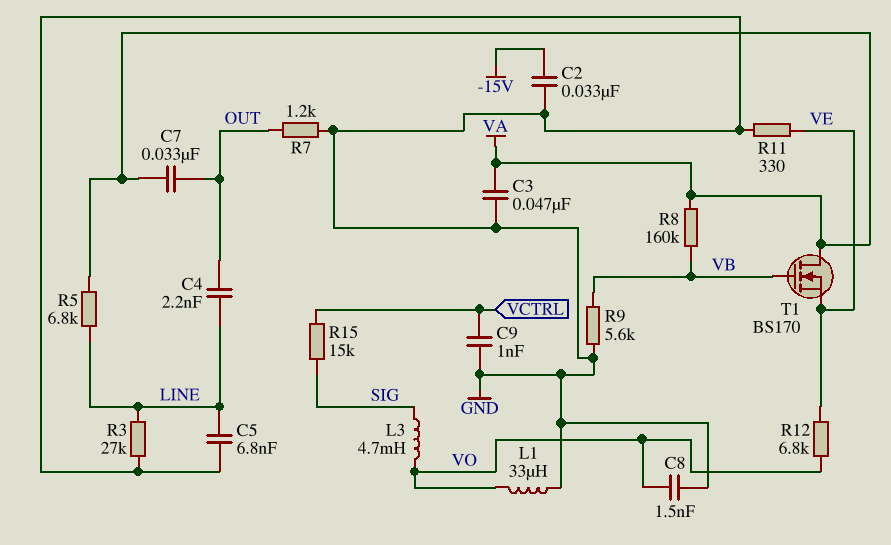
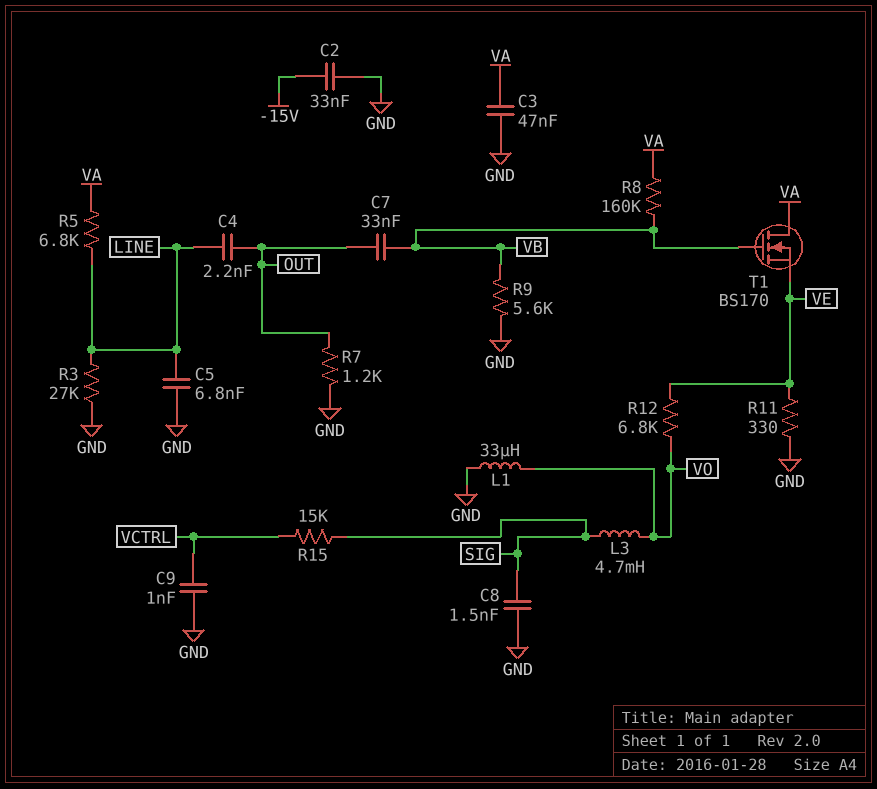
C7: 33nF (OUT, VA) -> 33nF (OUT, VB)
C8: 1.5nF (GND, VO) -> 1.5nF (GND, SIG)

